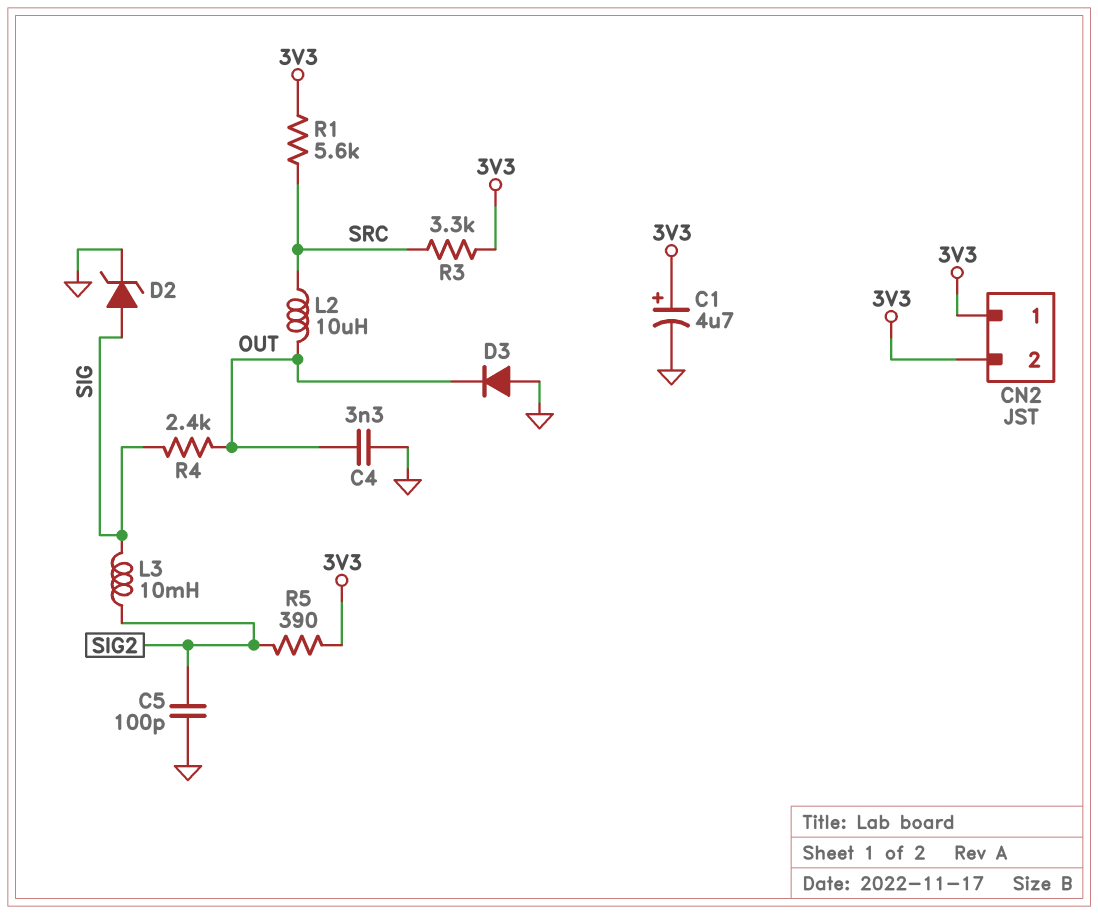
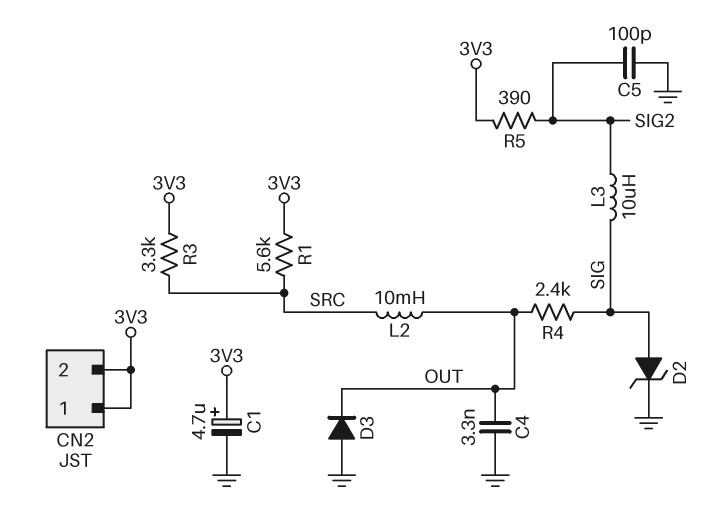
L2: 10uH (OUT, SRC) -> 10mH (OUT, SRC)
L3: 10mH (SIG, SIG2) -> 10uH (SIG, SIG2)

